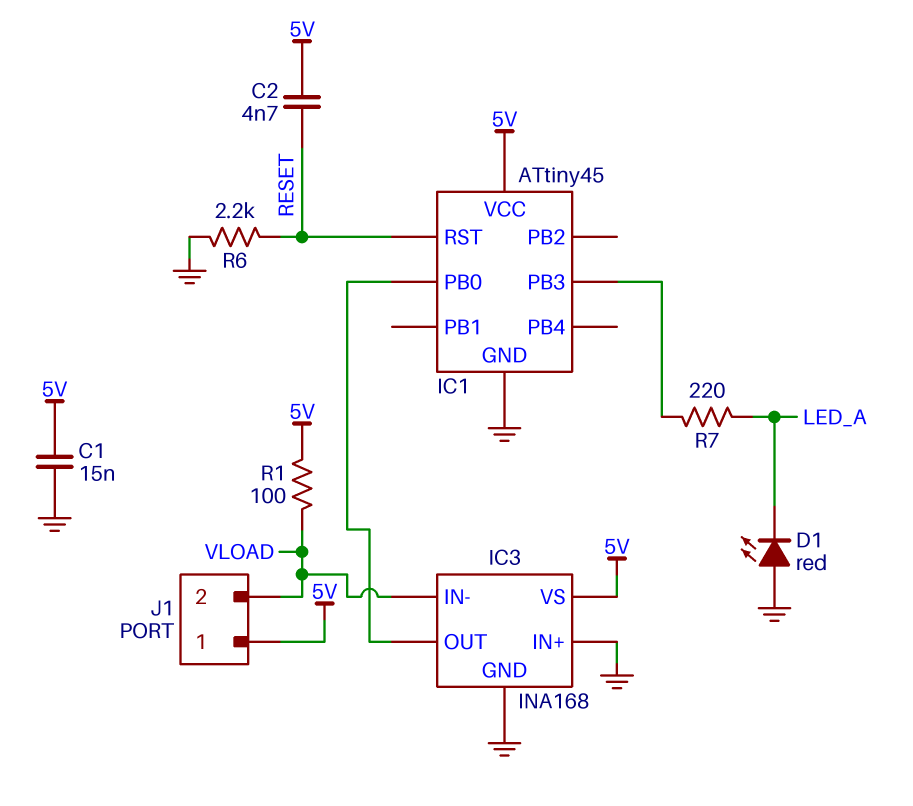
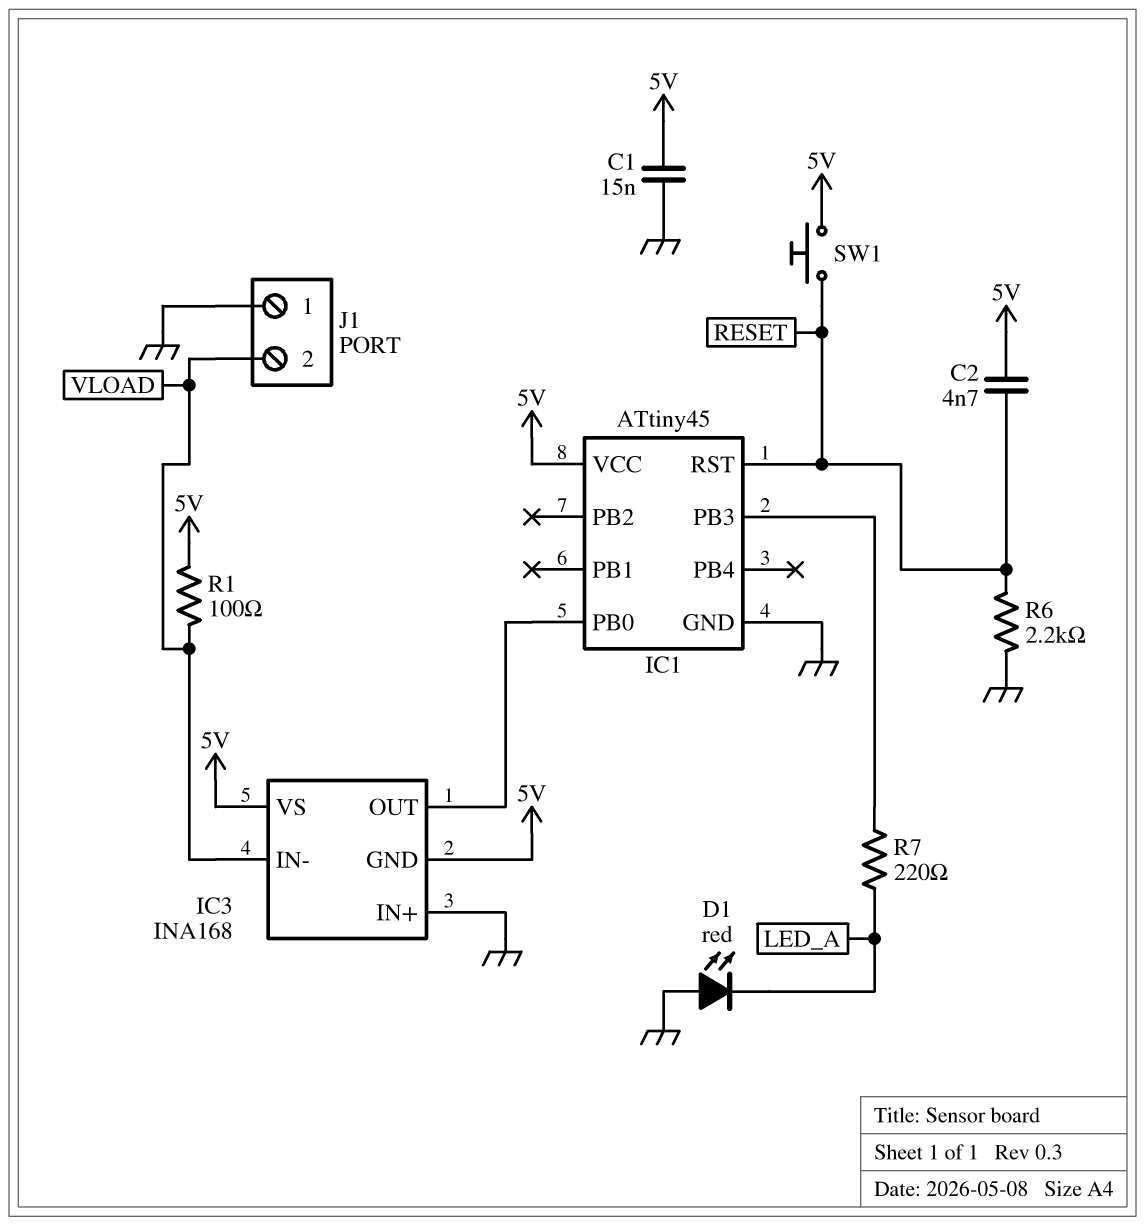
IC3 pin GND: GND -> 5V
J1 pin 1: 5V -> GND
SW1: none -> button (5V, RESET)

